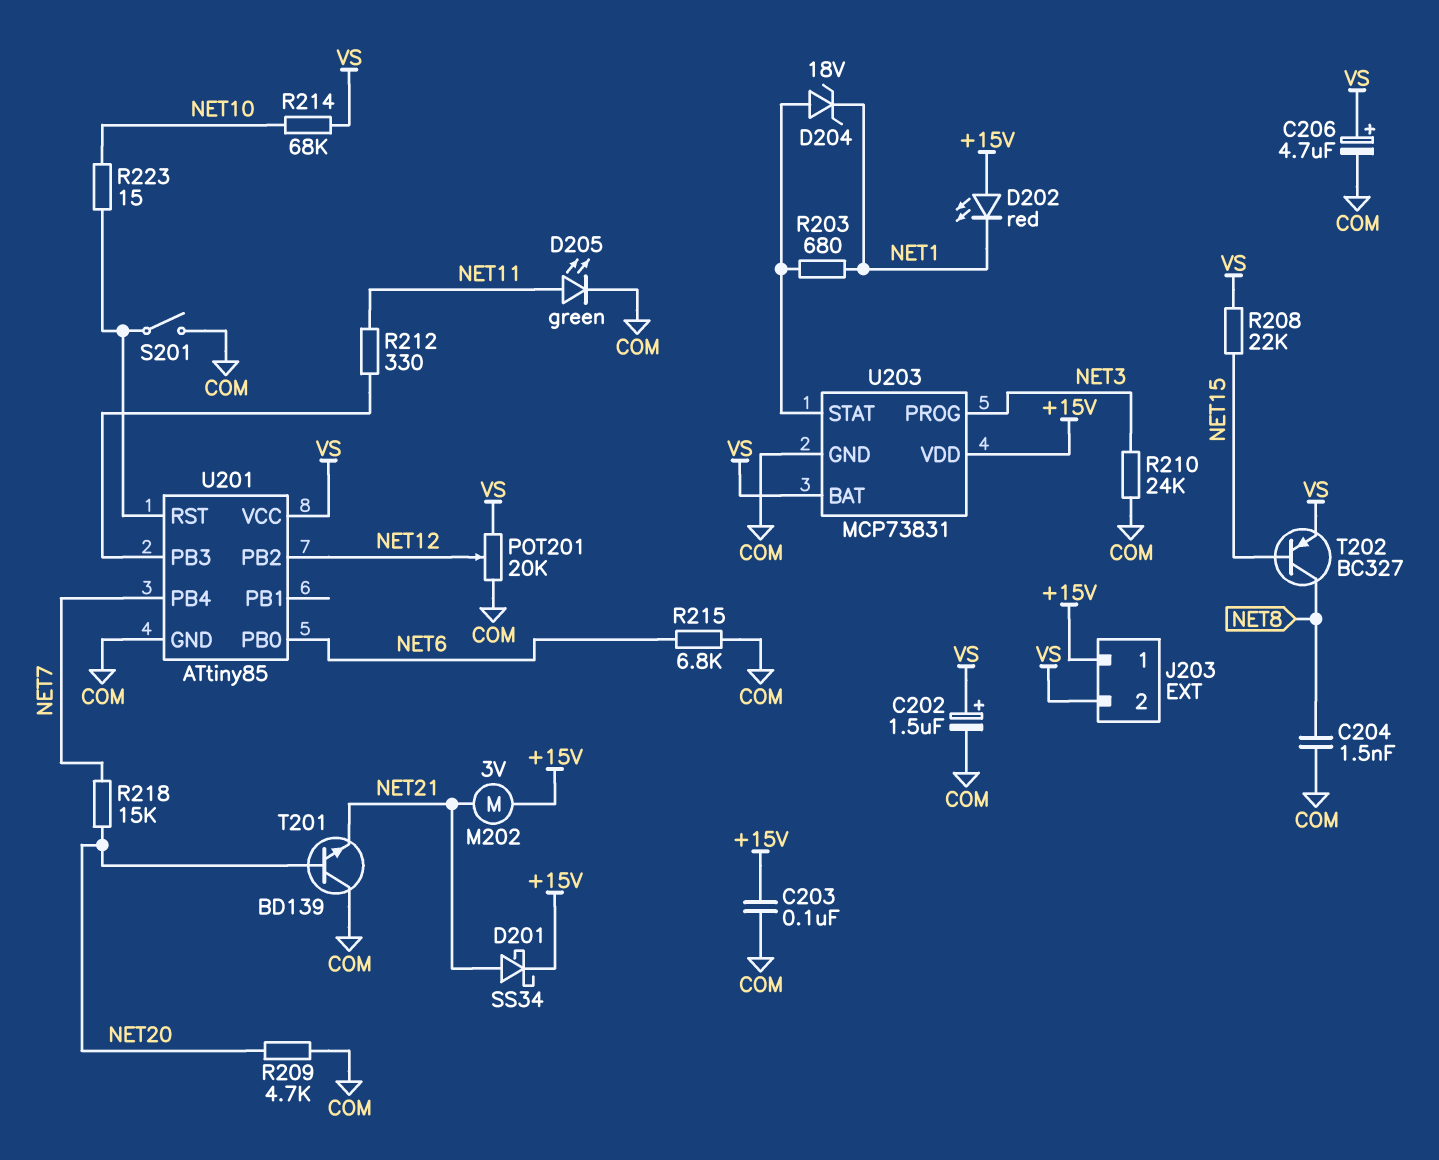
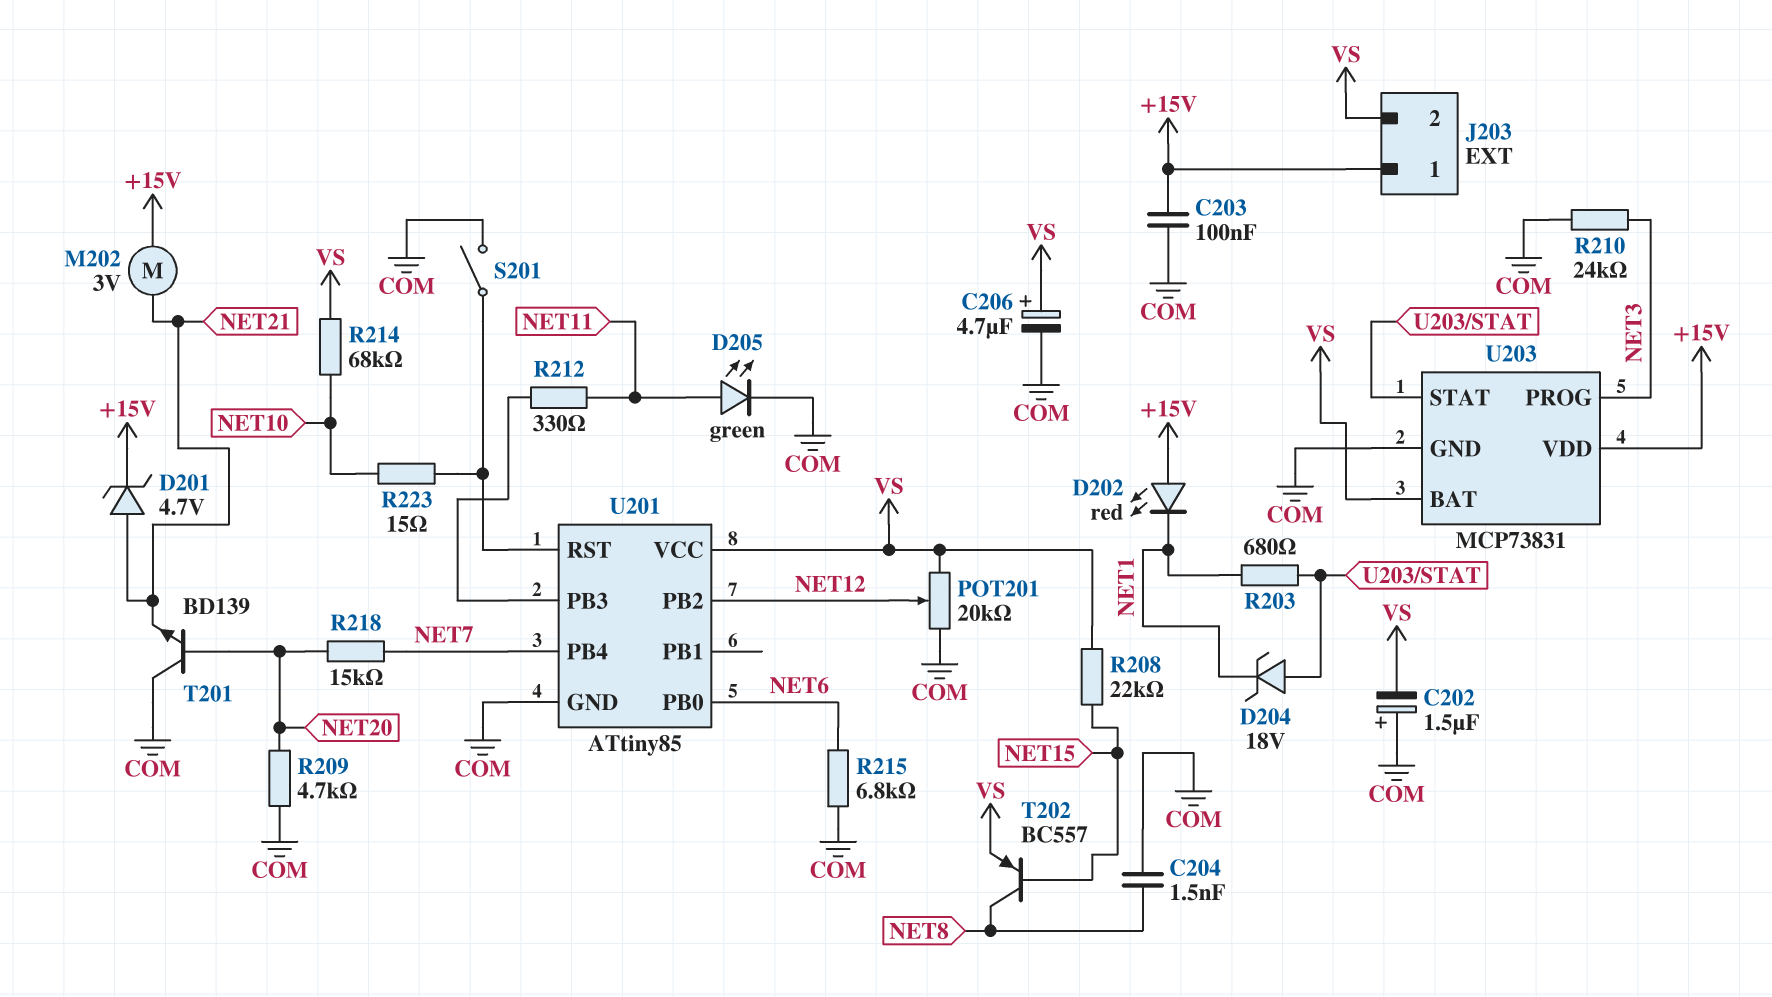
C202: 1.5uF (plus VS, minus COM) -> 1.5uF (plus COM, minus VS)
D201: schottky SS34 (A NET21, K +15V) -> zener 4.7V (A NET21, K +15V)
T202: PNP BC327 (B NET15, C NET8, E VS) -> PNP BC557 (B NET15, C NET8, E VS)

